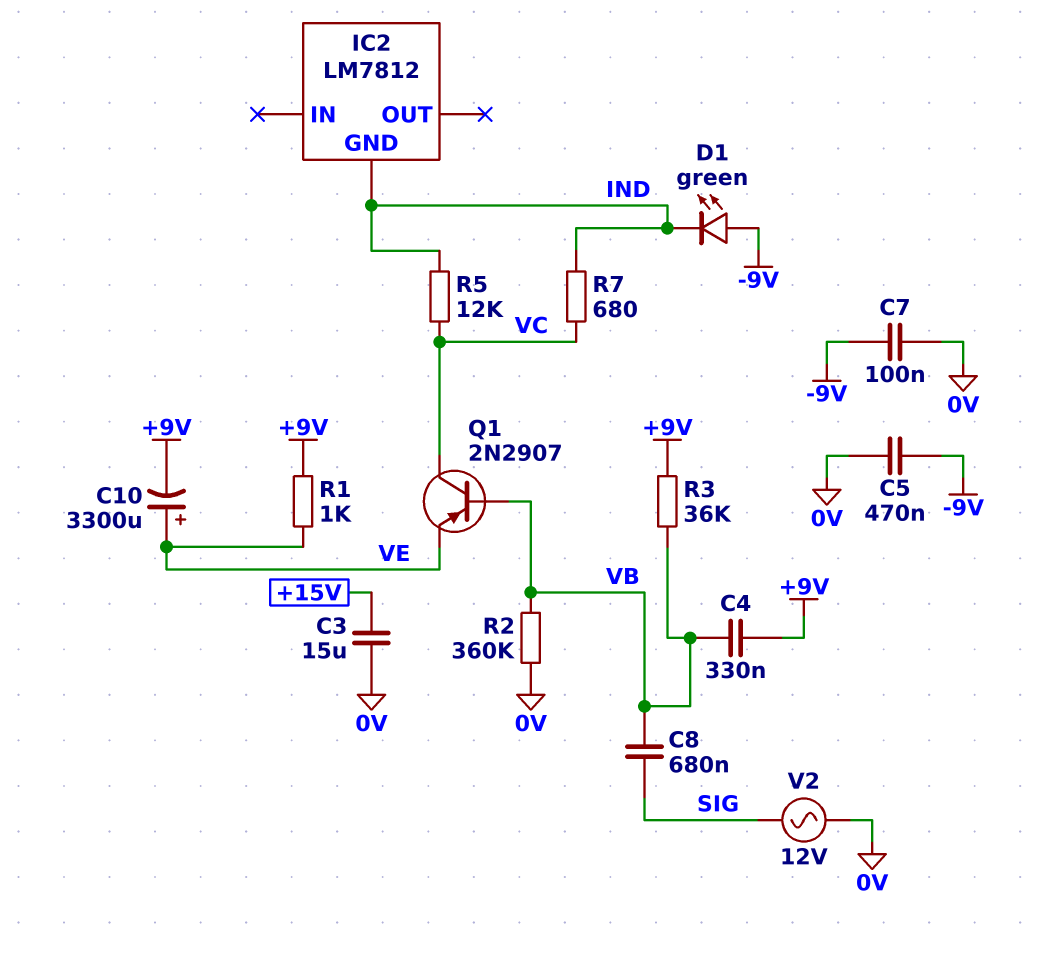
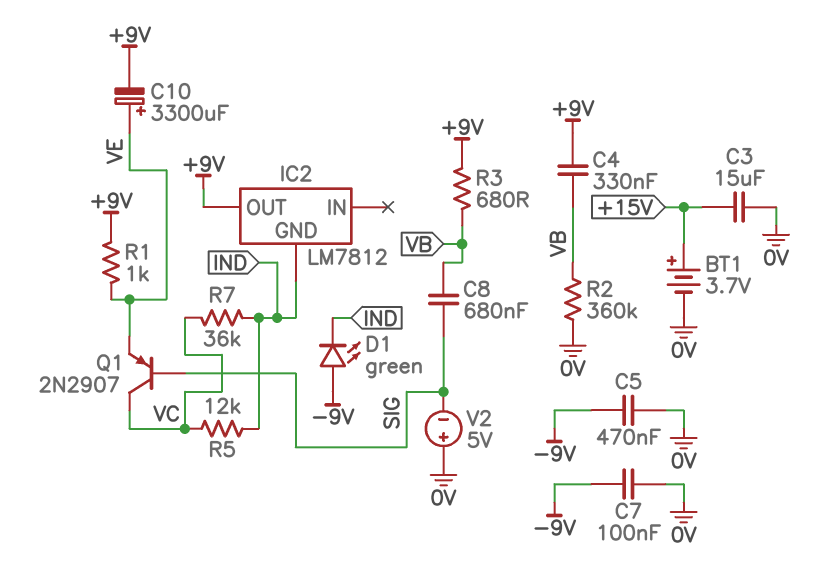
BT1: none -> 3.7V (plus +15V, minus 0V)
IC2 pin OUT: none -> +9V
Q1: PNP 2N2907 (B VB, C VC, E VE) -> PNP 2N2907 (B SIG, C VC, E VE)
R3: 36k (+9V, VB) -> 680 (+9V, VB)
R7: 680 (IND, VC) -> 36k (IND, VC)
V2: AC 12V (0V, SIG) -> 5V (plus 0V, minus SIG)

